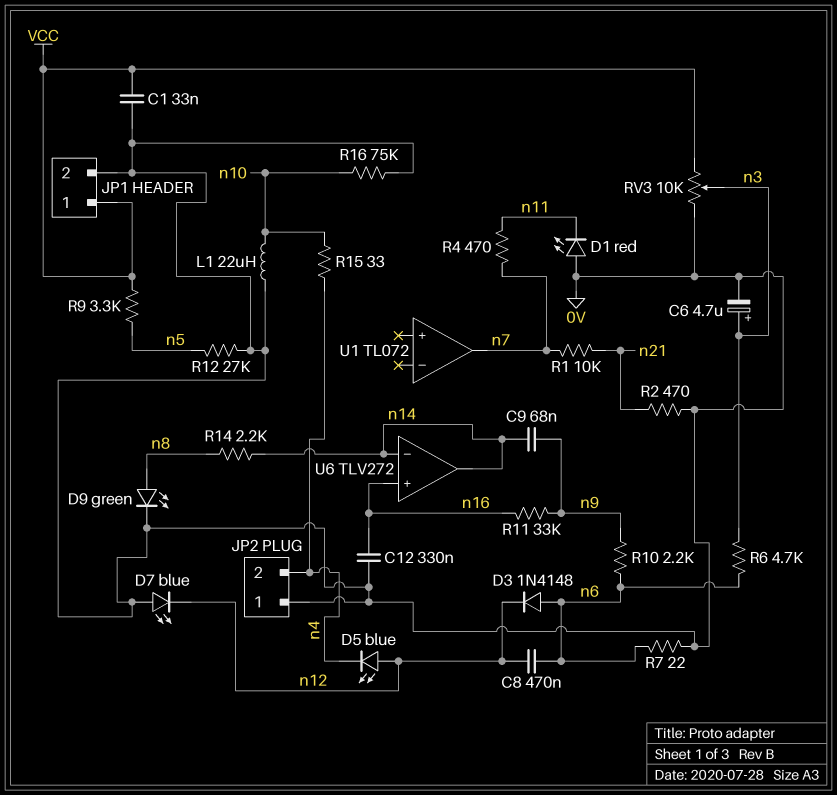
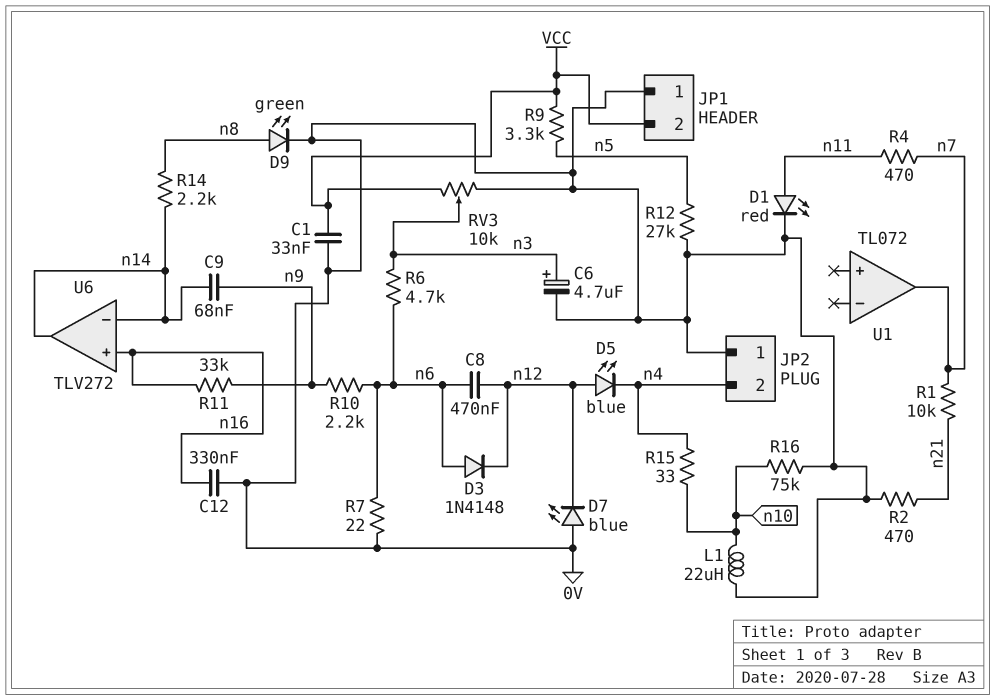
D1: LED red (A 0V, K n11) -> LED red (A n11, K 0V)
JP1 pin 1: VCC -> 0V
JP1 pin 2: 0V -> VCC

